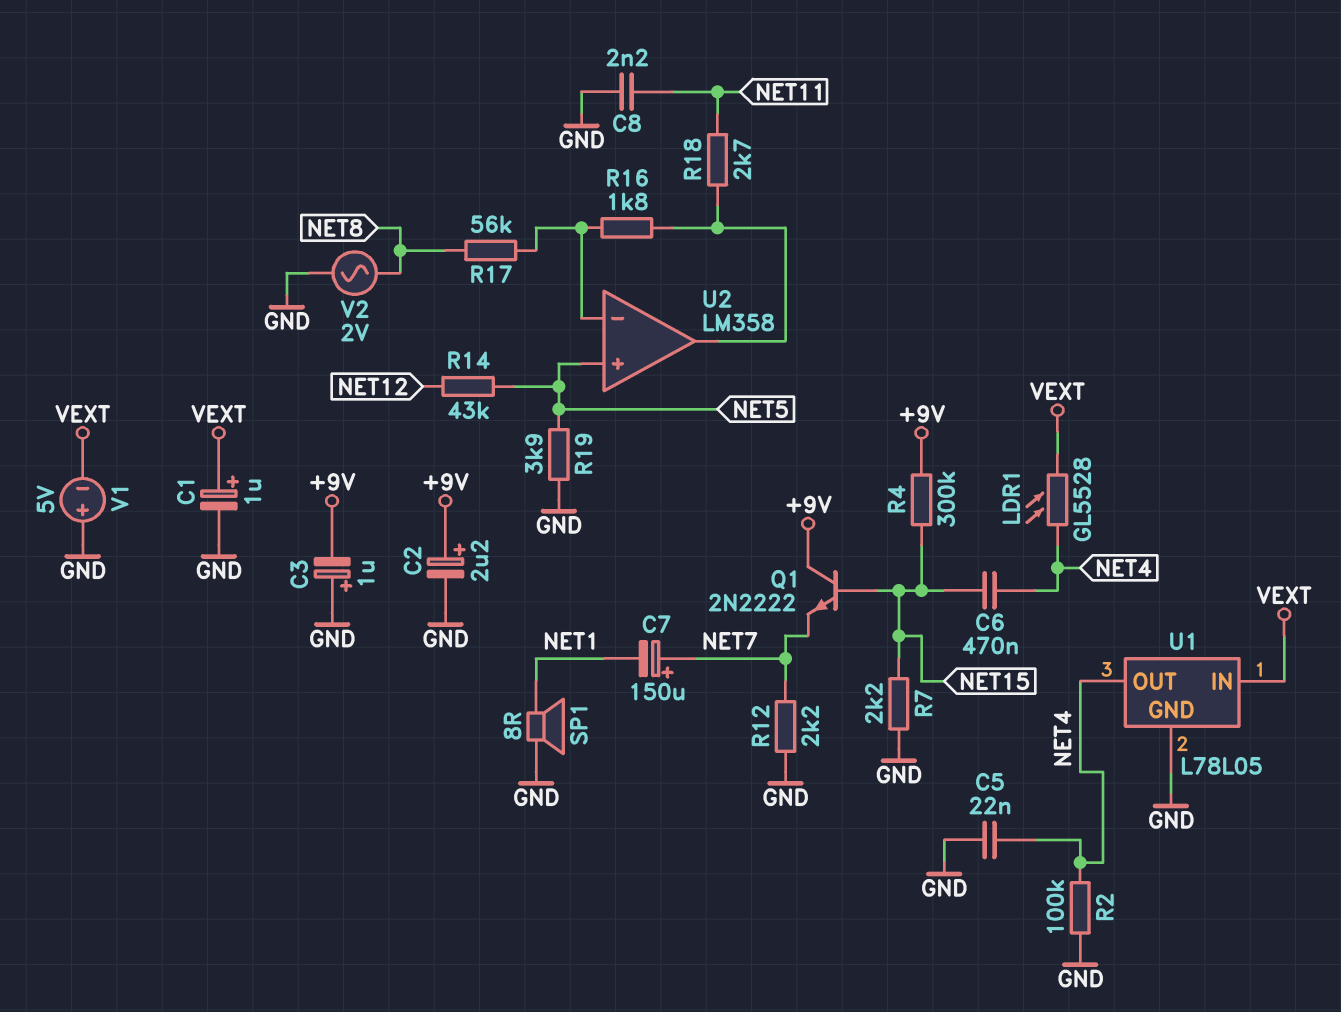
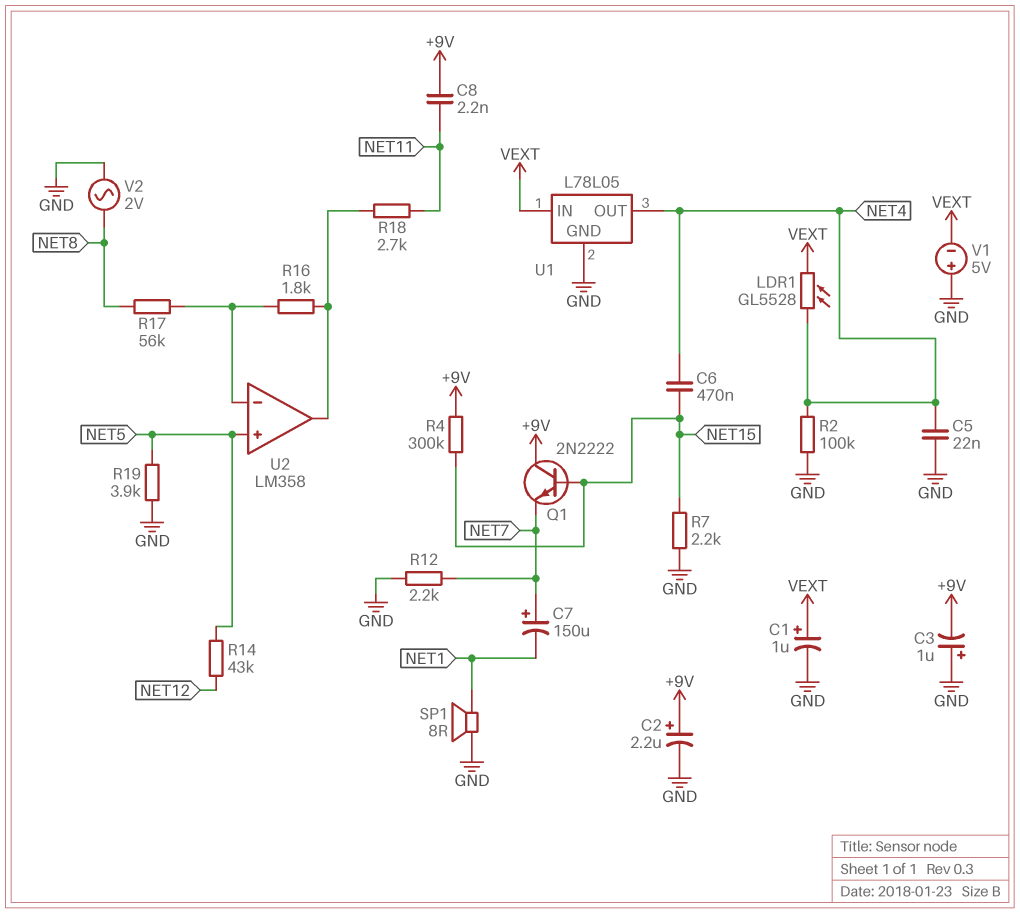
C8: 2.2nF (GND, NET11) -> 2.2nF (+9V, NET11)

